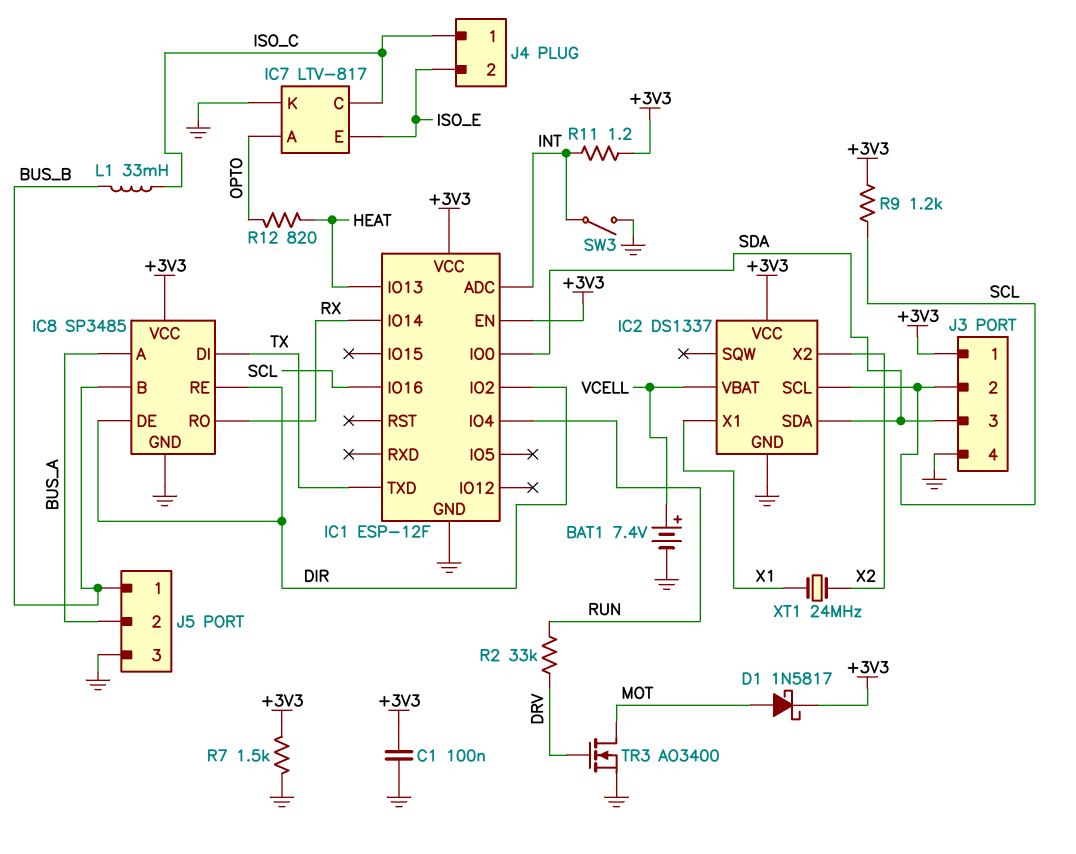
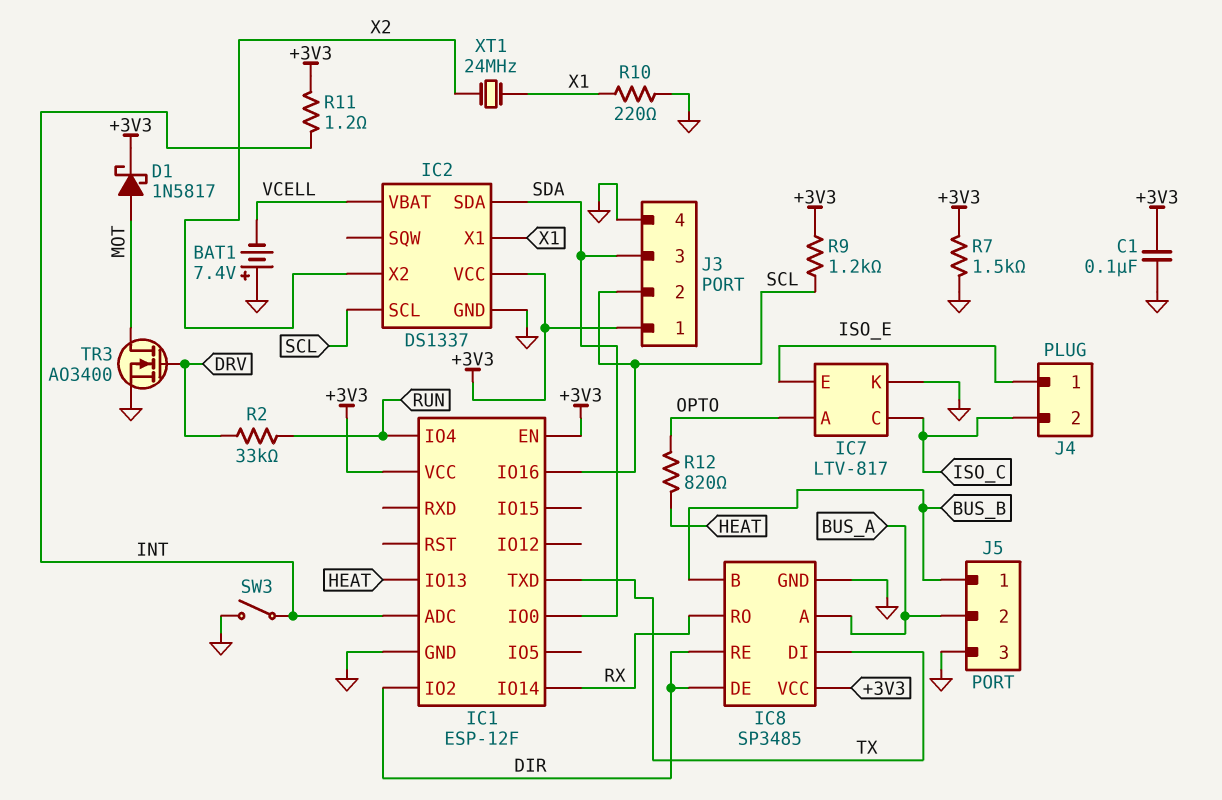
BAT1: 7.4V (plus VCELL, minus GND) -> 7.4V (plus GND, minus VCELL)
J4 pin 1: ISO_C -> ISO_E
J4 pin 2: ISO_E -> ISO_C
L1: 33mH (BUS_B, ISO_C) -> none
R10: none -> 220 (GND, X1)

